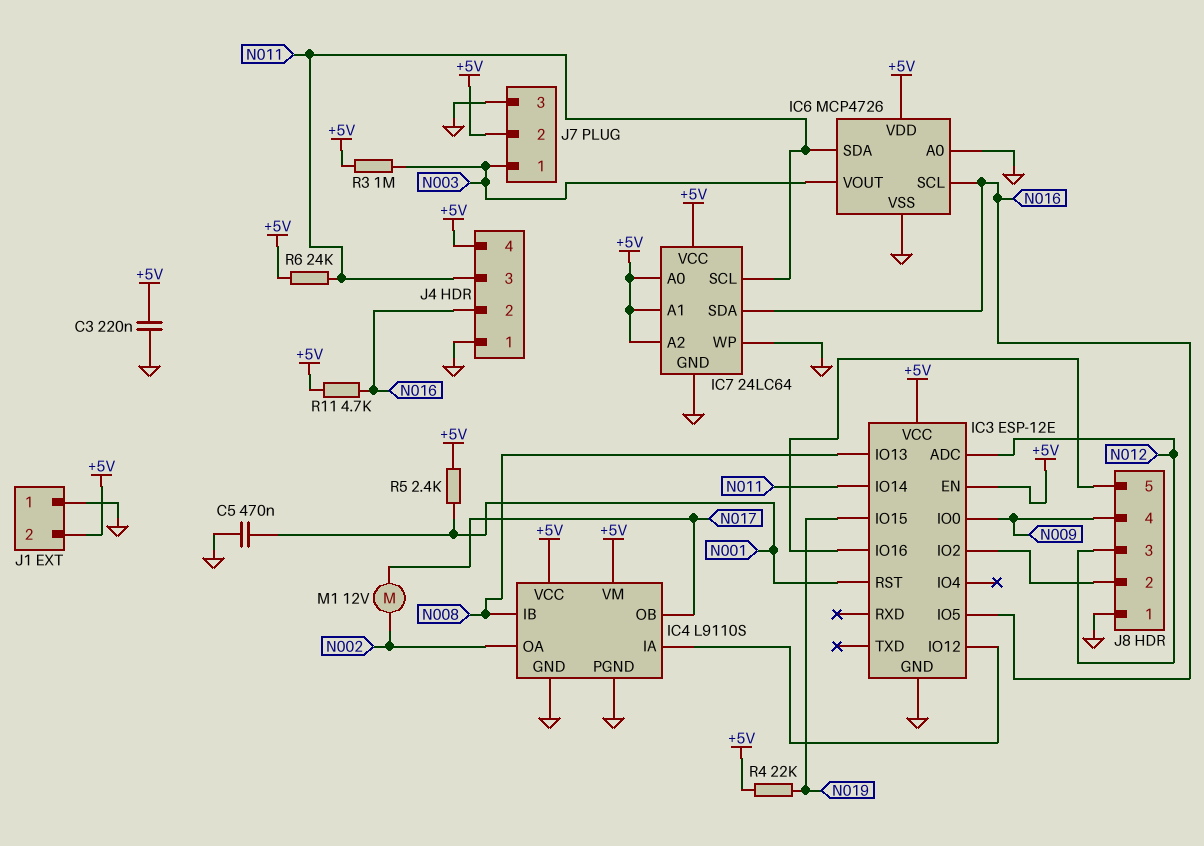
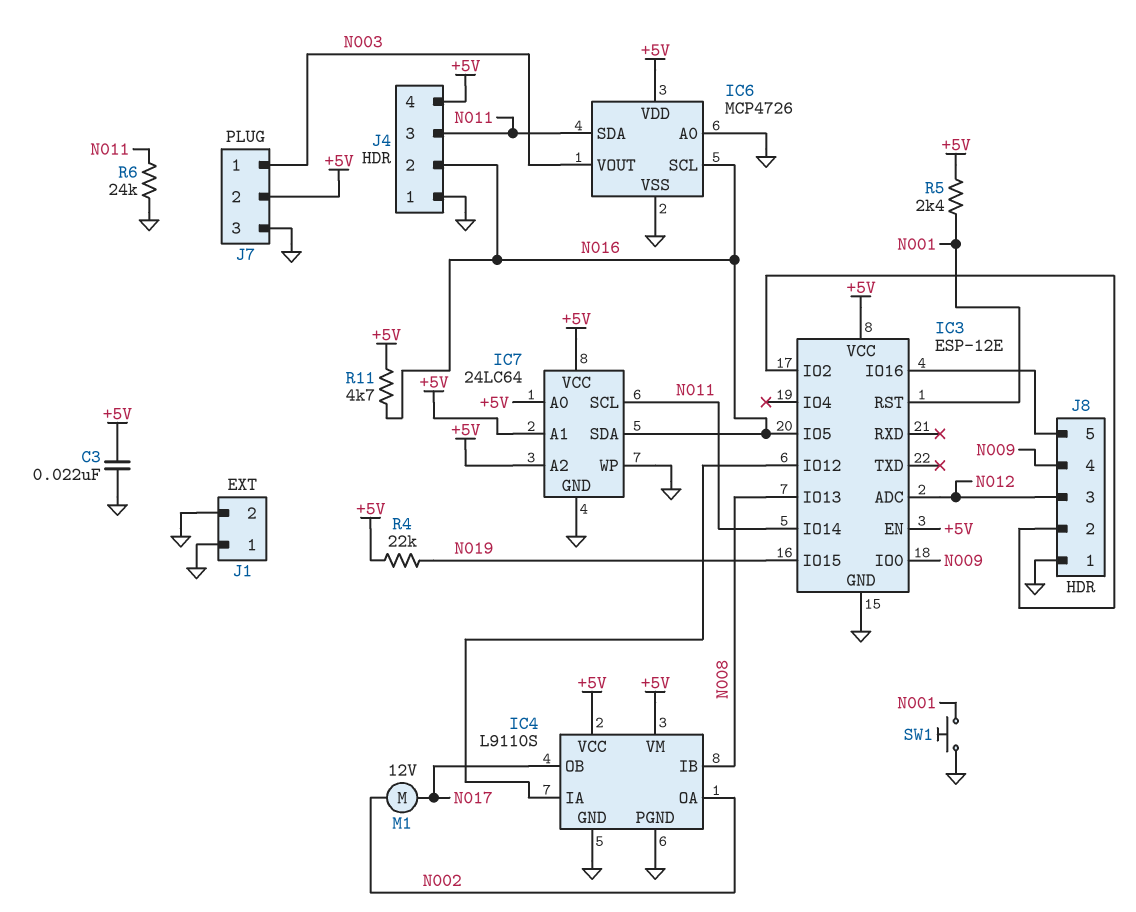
C3: 220nF (+5V, GND) -> 22nF (+5V, GND)
C5: 470nF (GND, N001) -> none
J1 pin 2: +5V -> GND
R3: 1M (+5V, N003) -> none
R6: 24k (+5V, N011) -> 24k (GND, N011)
SW1: none -> button (GND, N001)

